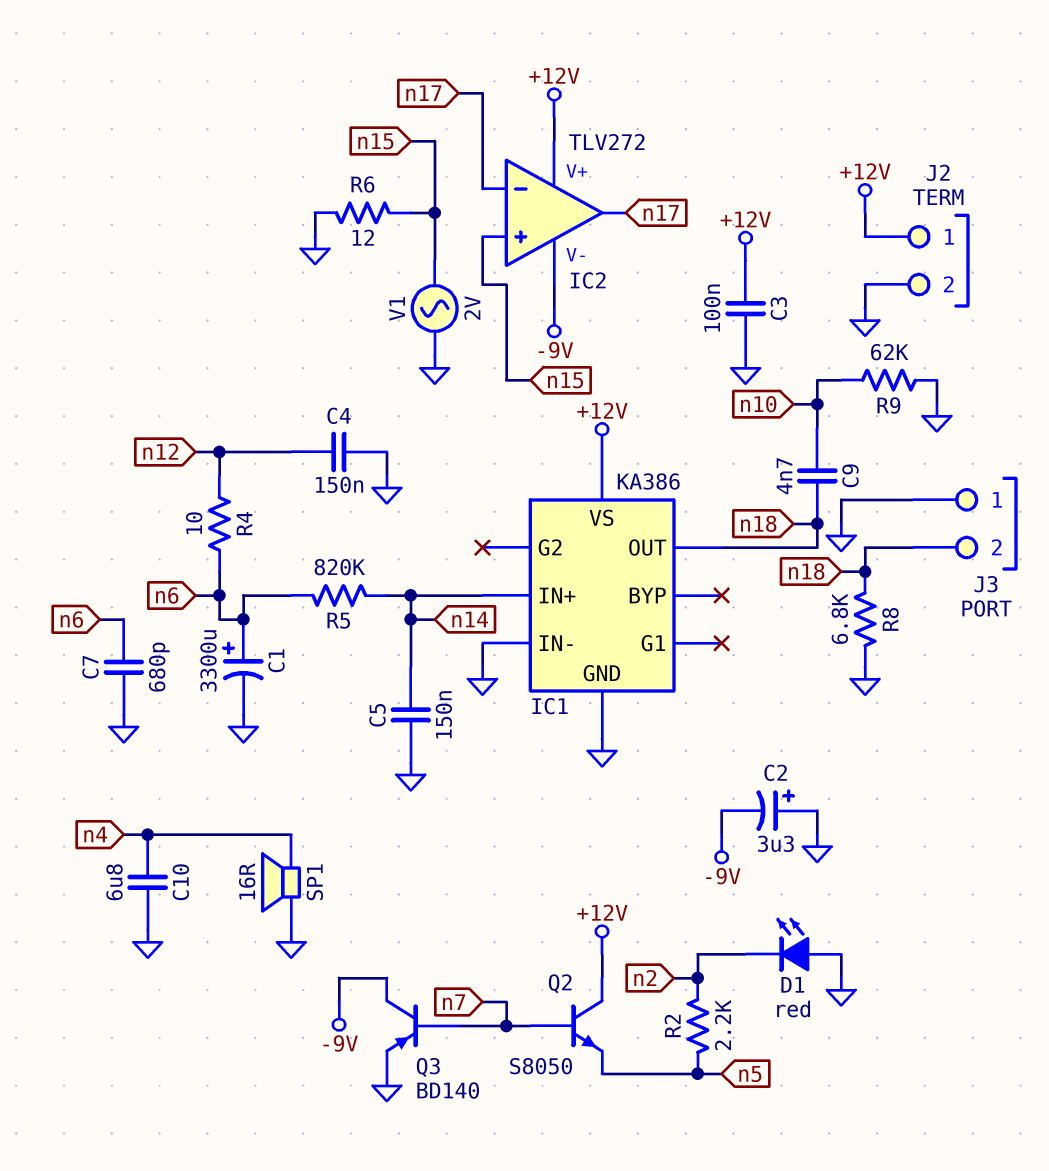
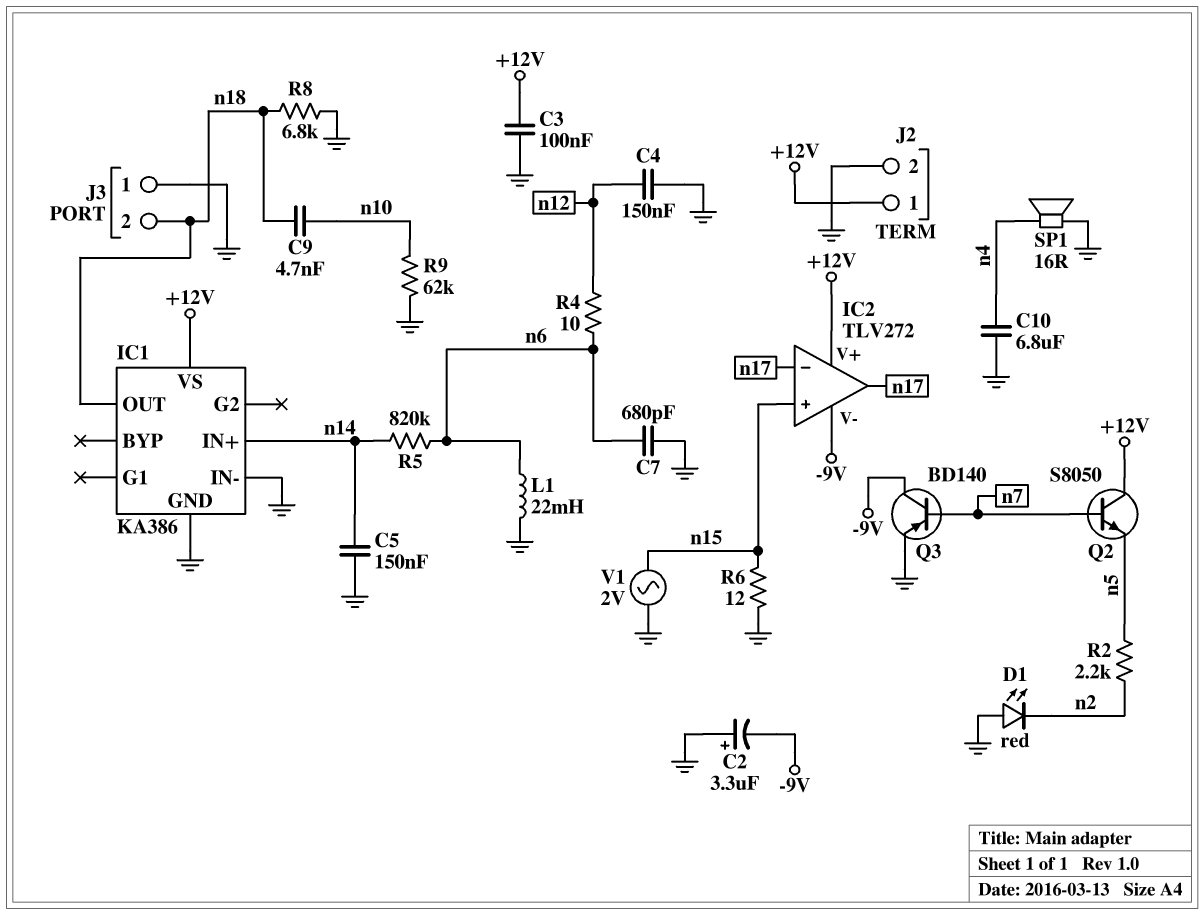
C1: 3300uF (plus n6, minus GND) -> none
L1: none -> 22mH (GND, n6)

